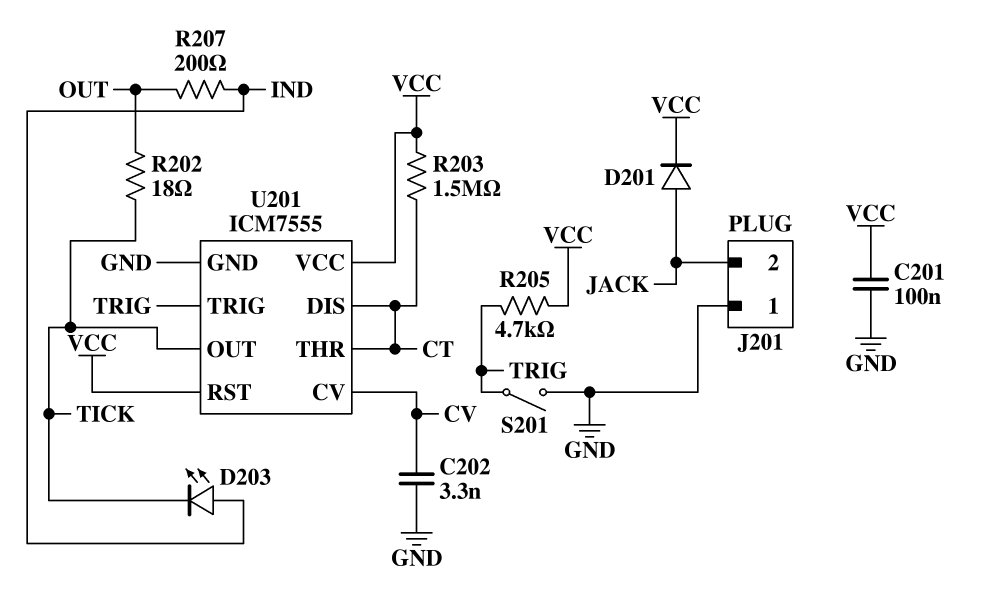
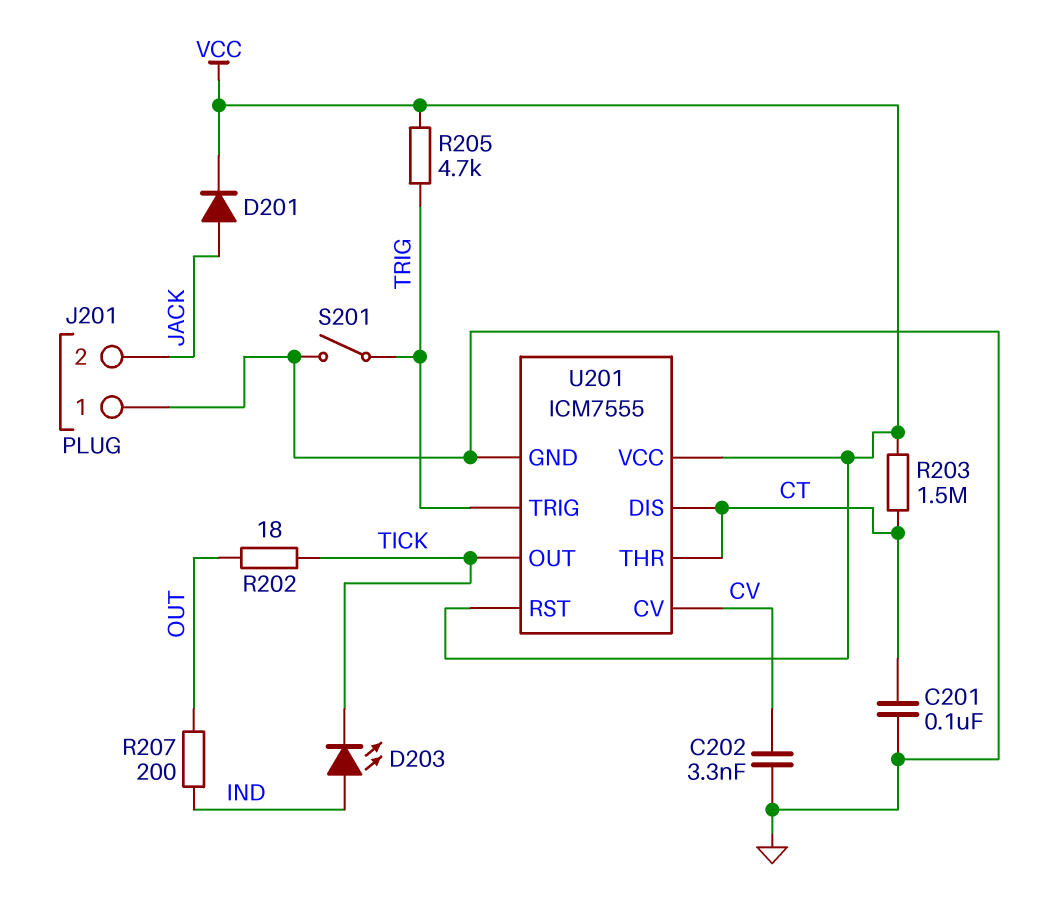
C201: 100nF (GND, VCC) -> 100nF (CT, GND)

